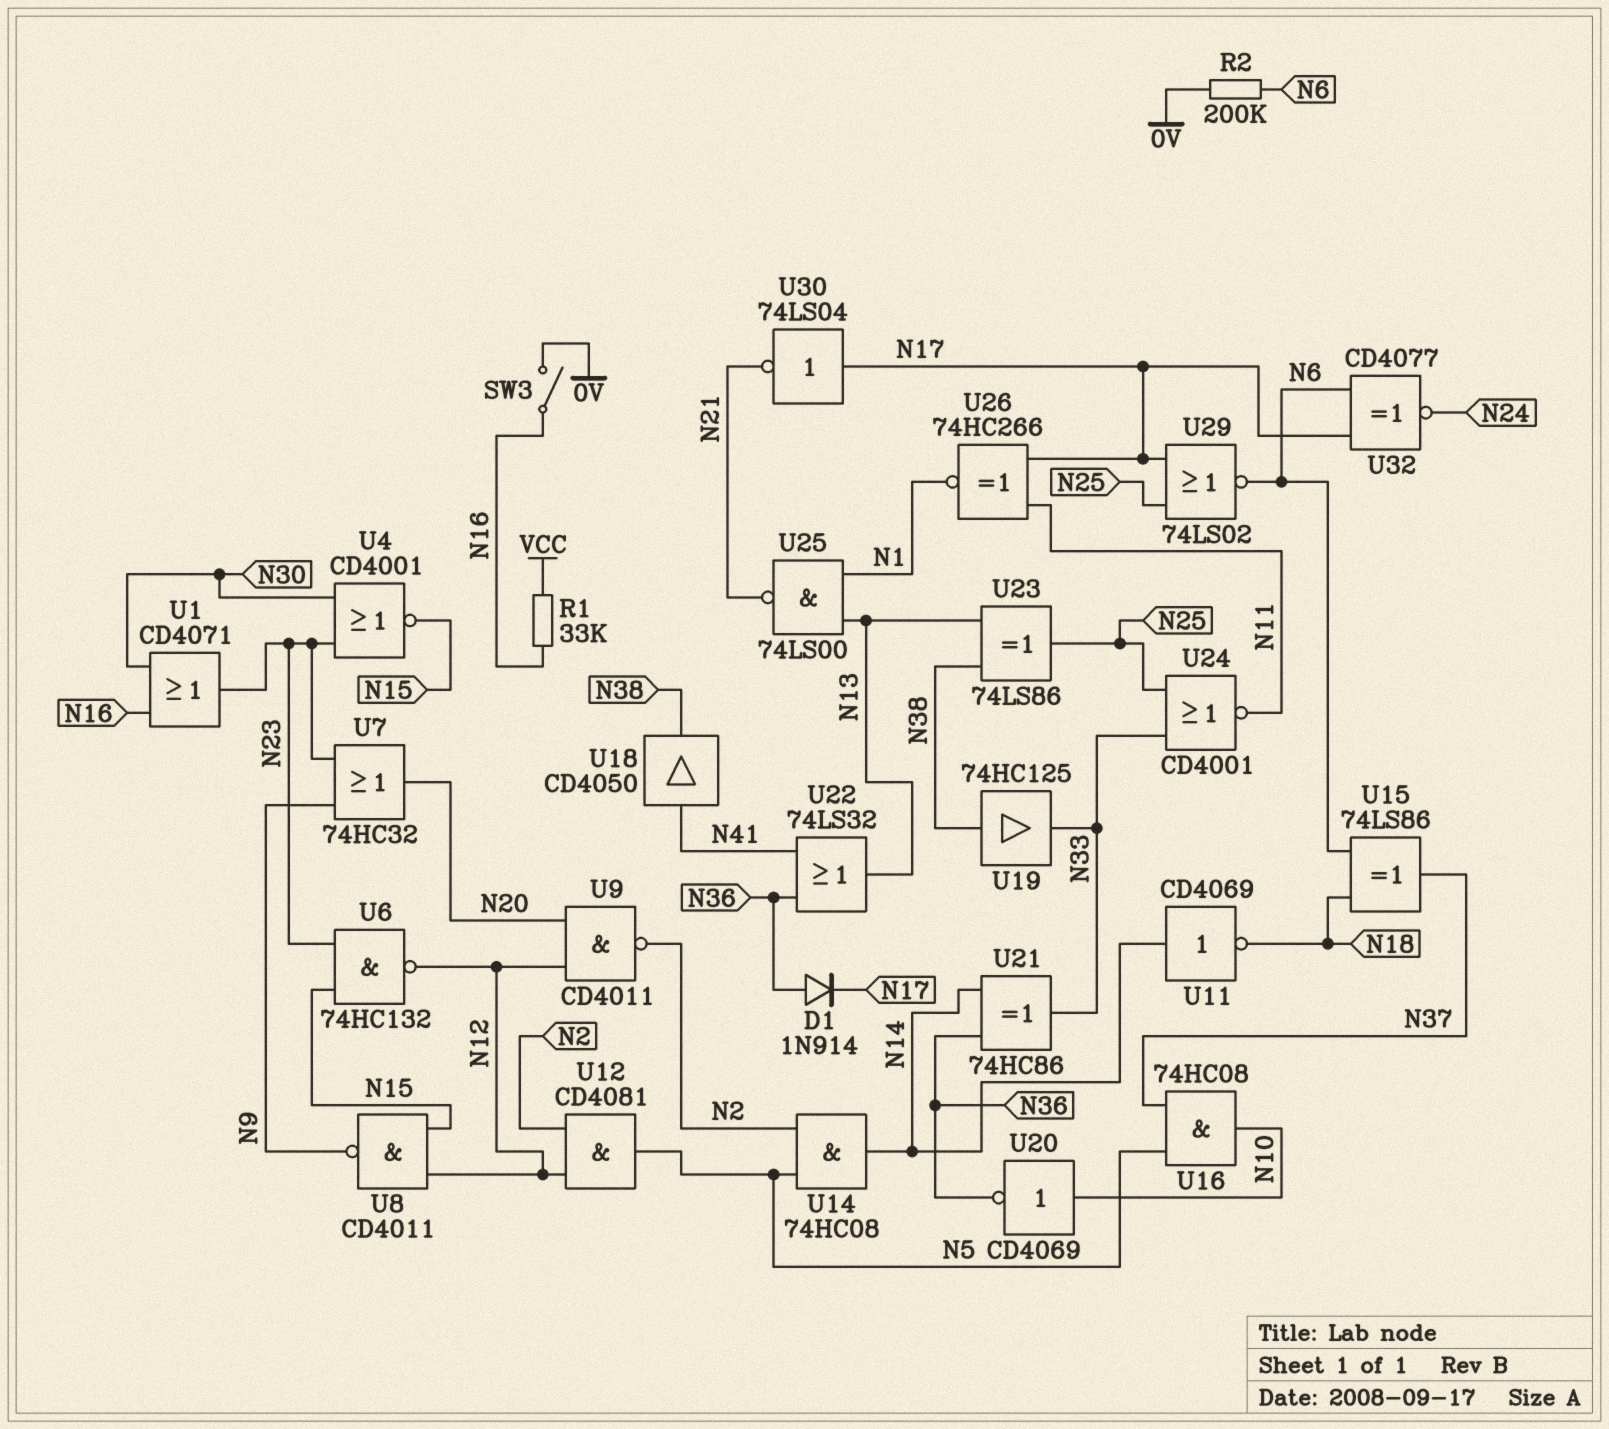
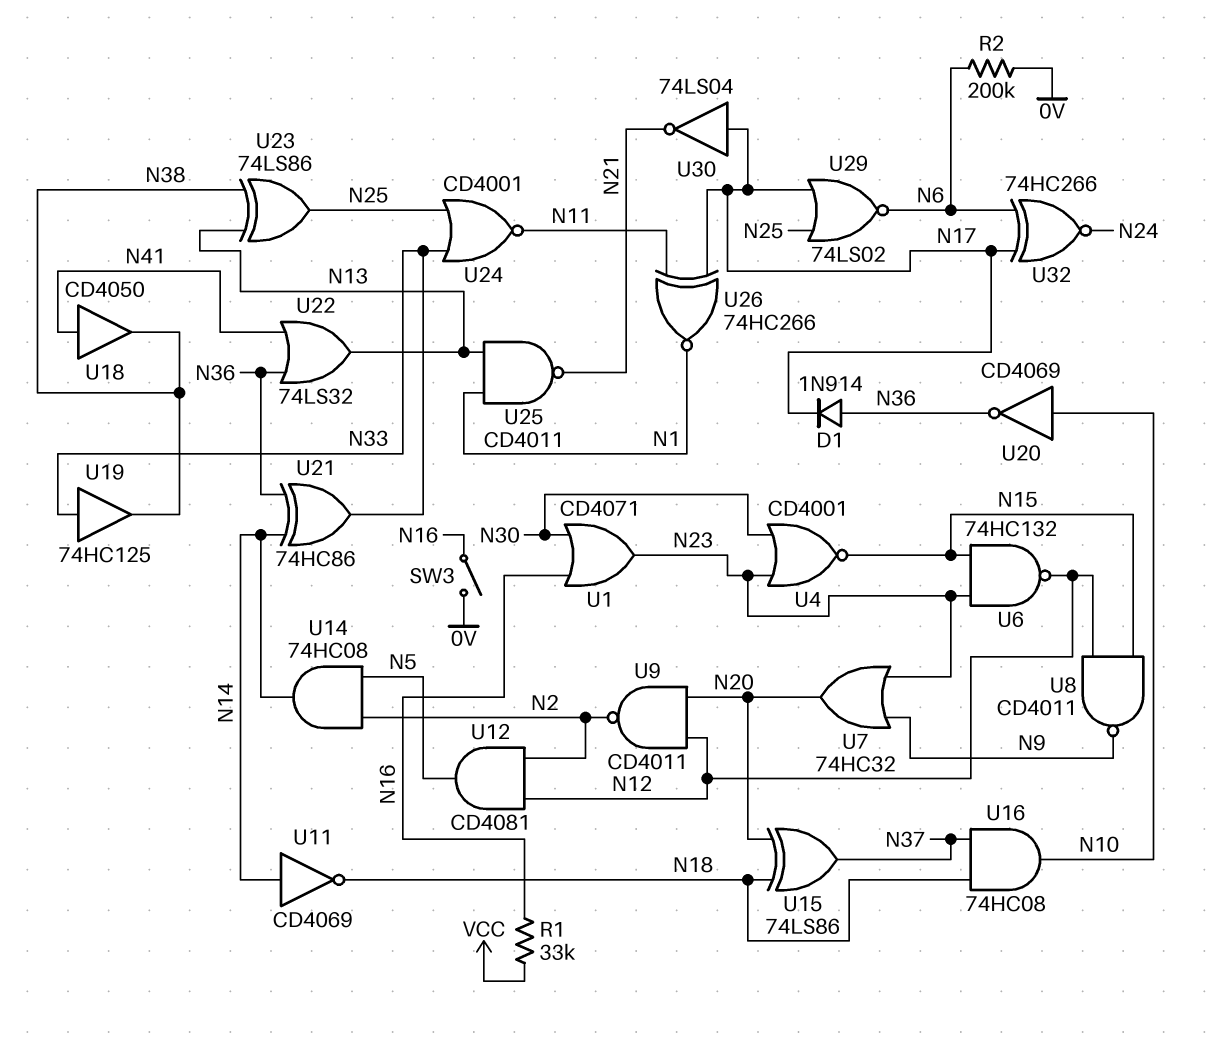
U15: XOR 74LS86 (in N6, in N18, out N37) -> XOR 74LS86 (in N18, in N20, out N37)
U16: AND 74HC08 (in N5, in N37, out N10) -> AND 74HC08 (in N18, in N37, out N10)
U19: buffer 74HC125 (in N38, out N33) -> buffer 74HC125 (in N33, out N38)
U25: NAND 74LS00 (in N1, in N13, out N21) -> NAND CD4011 (in N1, in N13, out N21)
U32: XNOR CD4077 (in N6, in N17, out N24) -> XNOR 74HC266 (in N6, in N17, out N24)

